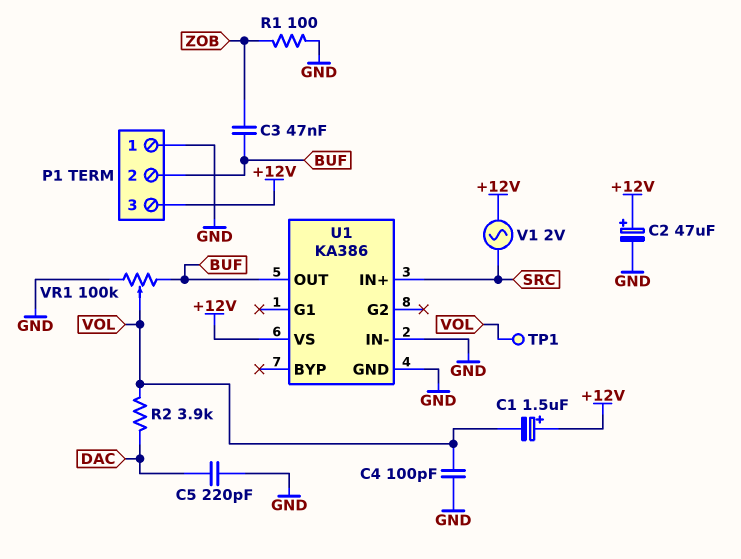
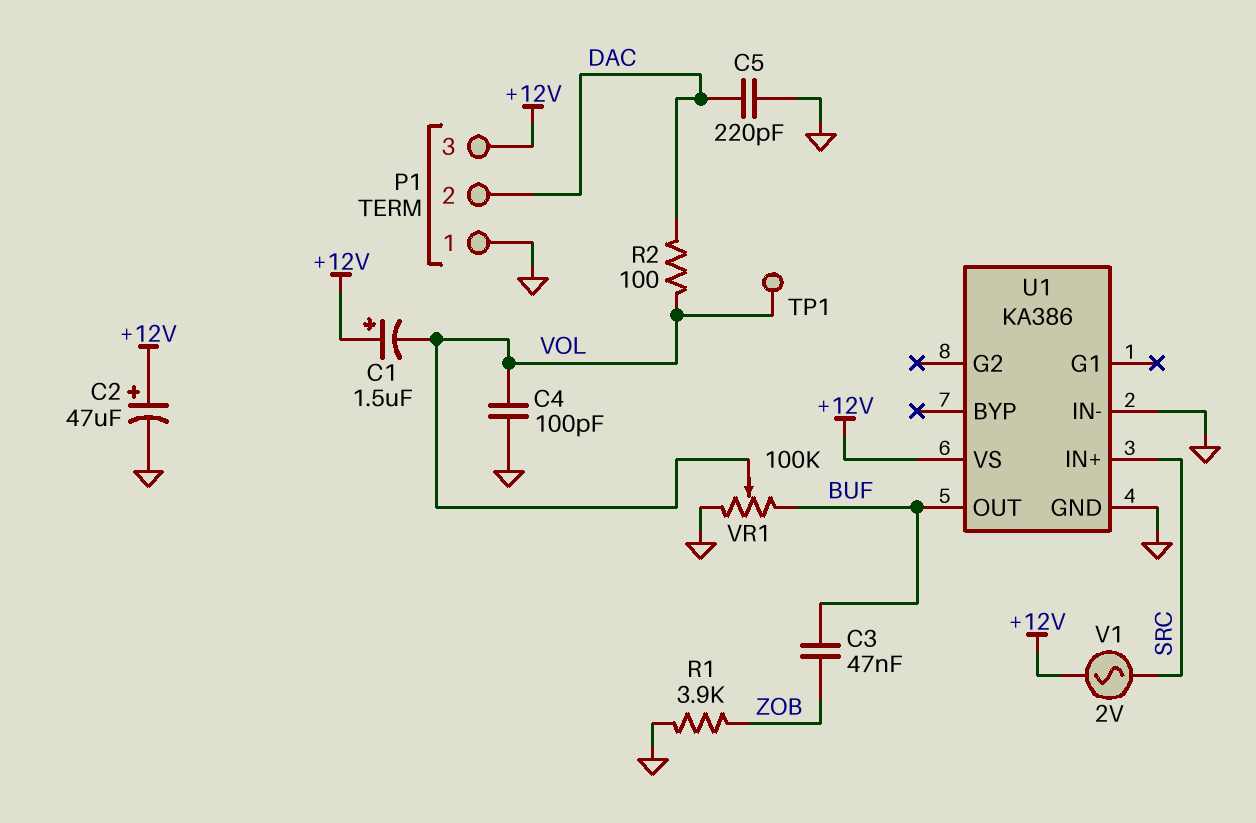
P1 pin 2: BUF -> DAC
R1: 100 (GND, ZOB) -> 3.9k (GND, ZOB)
R2: 3.9k (DAC, VOL) -> 100 (DAC, VOL)

